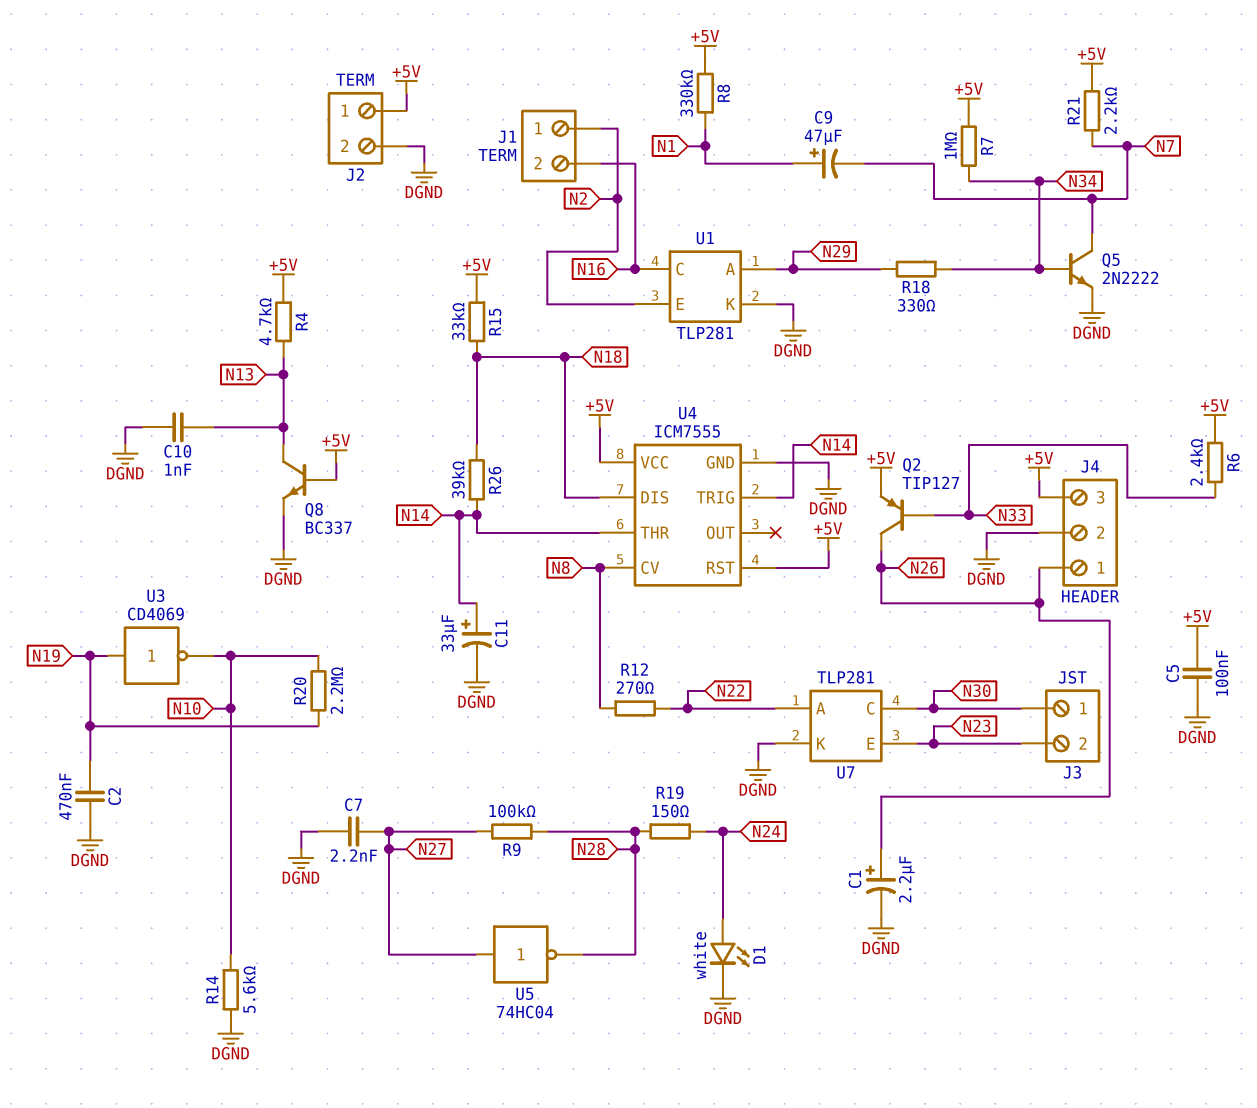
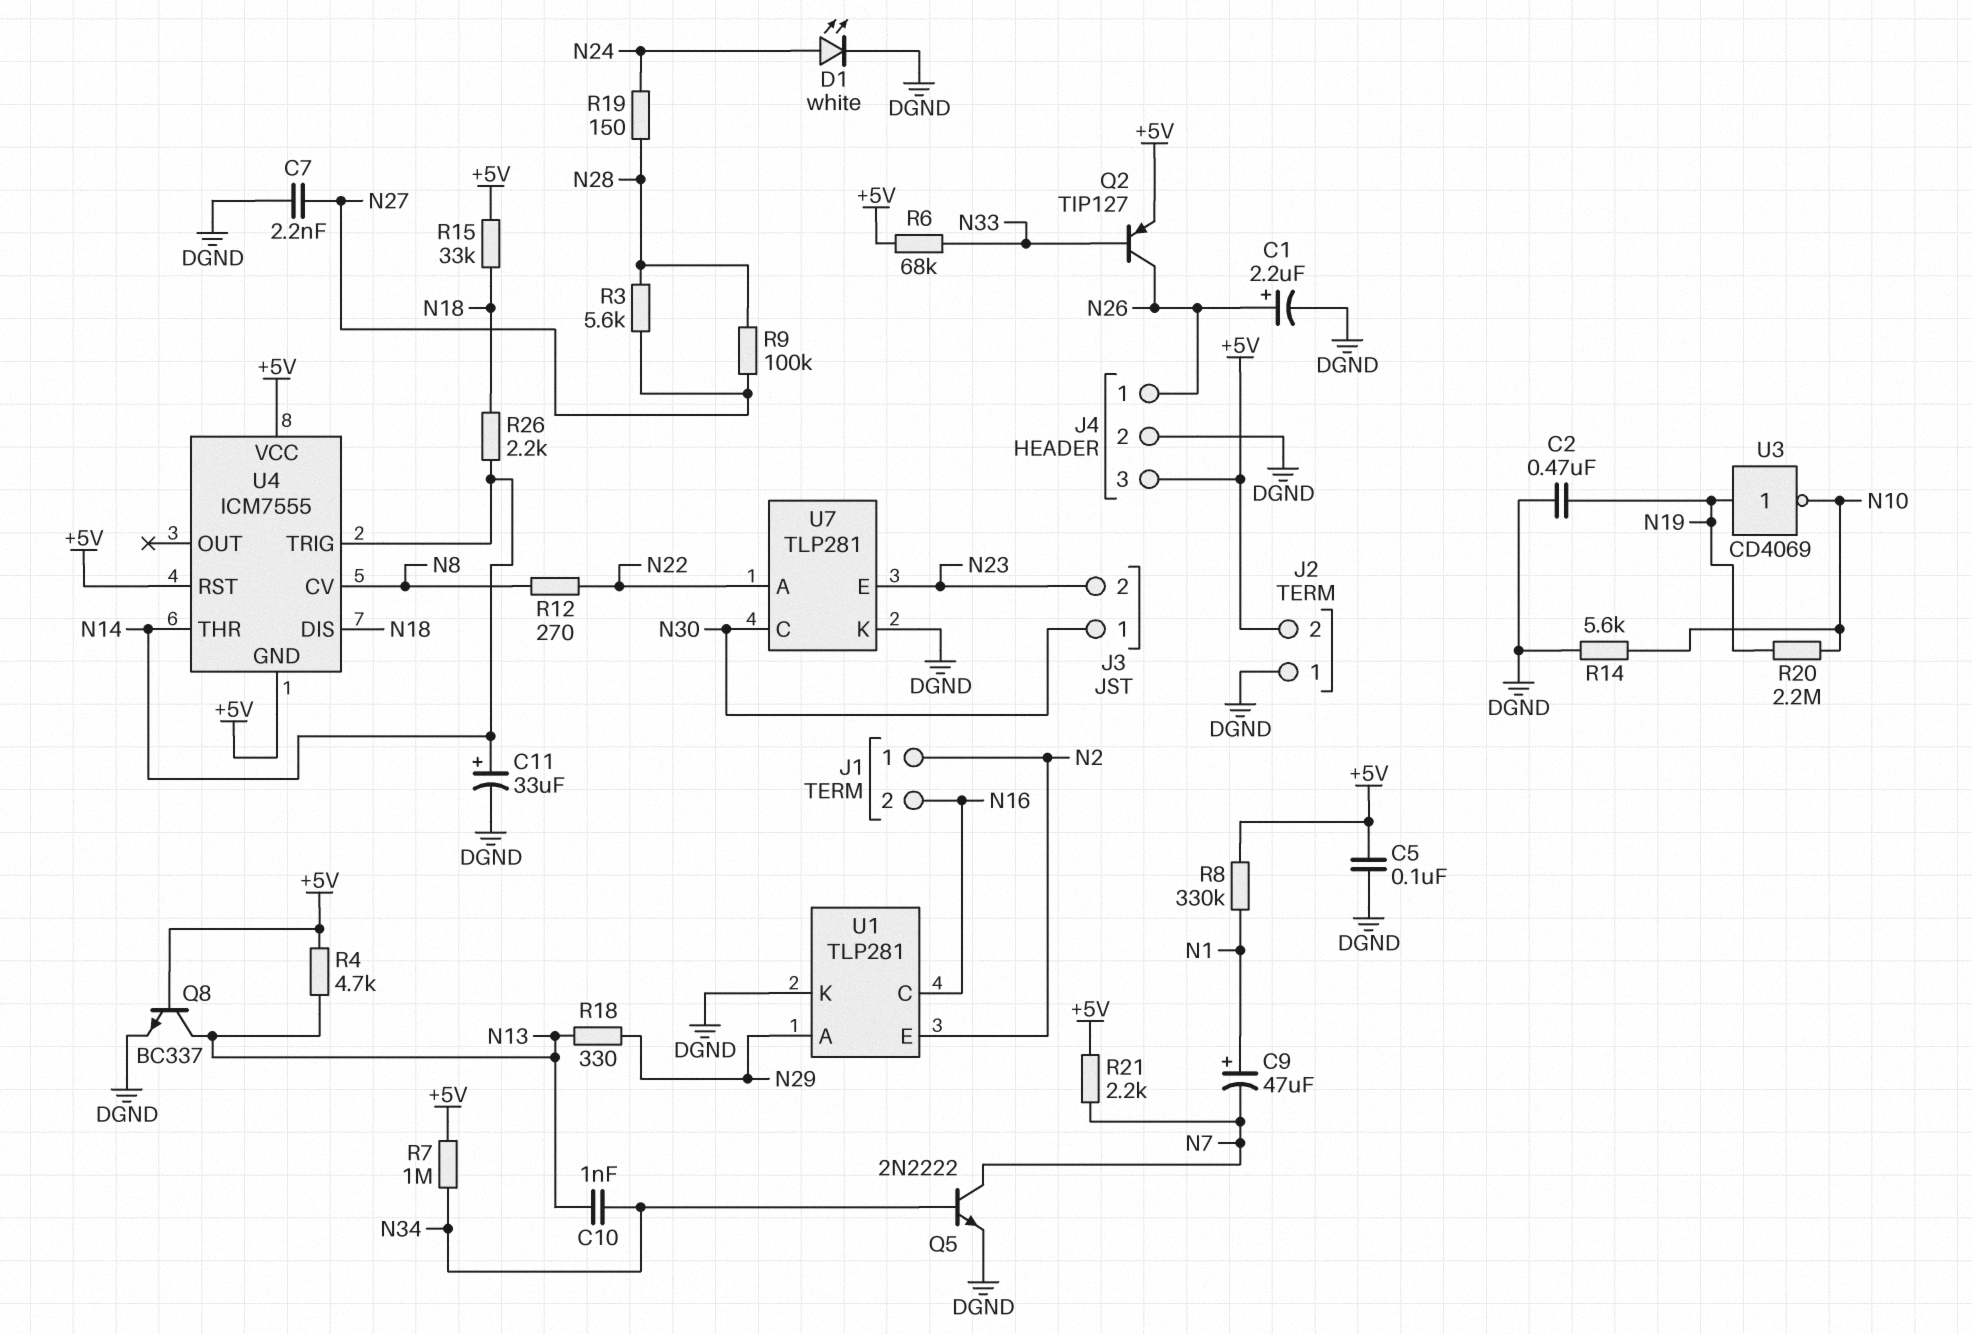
C10: 1nF (DGND, N13) -> 1nF (N13, N34)
J2 pin 1: +5V -> DGND
J2 pin 2: DGND -> +5V
R3: none -> 5.6k (N27, N28)
R6: 2.4k (+5V, N33) -> 68k (+5V, N33)
R18: 330 (N29, N34) -> 330 (N13, N29)
R26: 39k (N14, N18) -> 2.2k (N14, N18)
U4 pin GND: DGND -> +5V
U5: NOT 74HC04 (in N27, out N28) -> none

